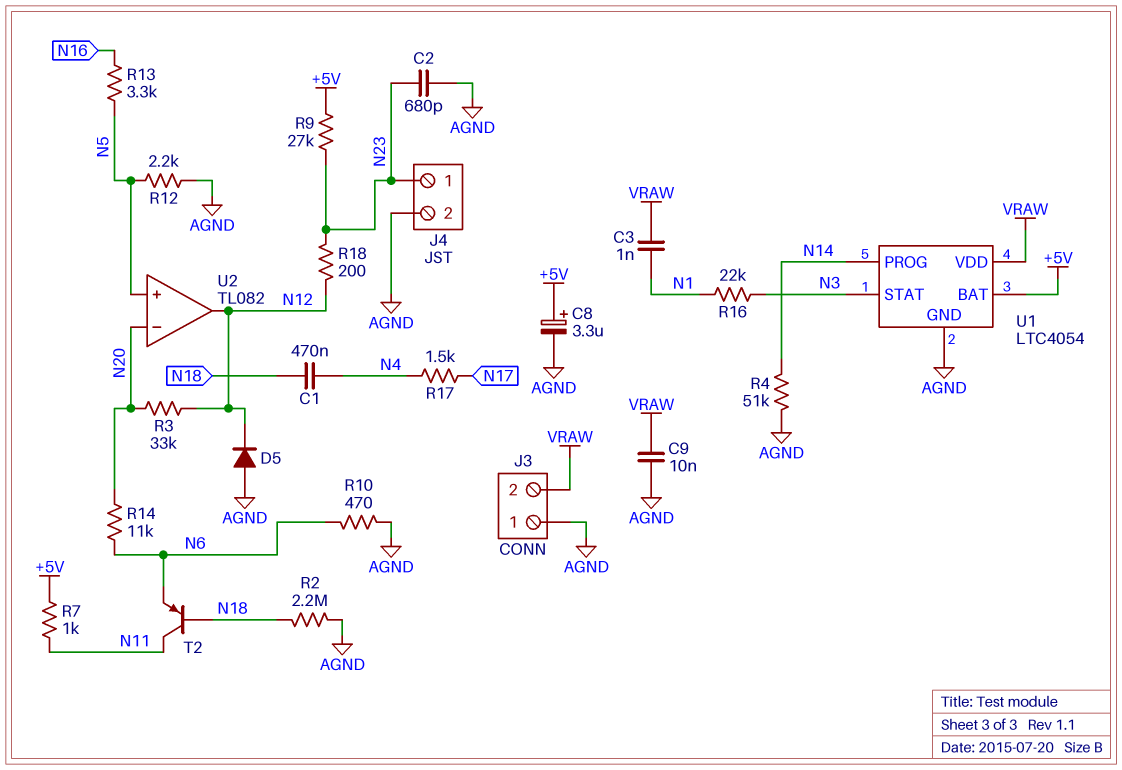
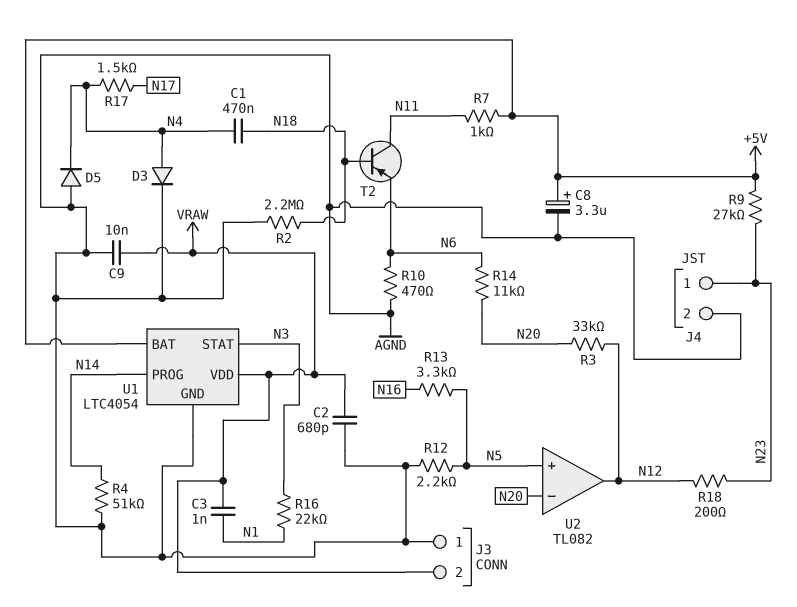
C2: 680pF (AGND, N23) -> 680pF (AGND, VRAW)
D3: none -> diode (A N4, K AGND)
D5: diode (A AGND, K N12) -> diode (A AGND, K N4)

